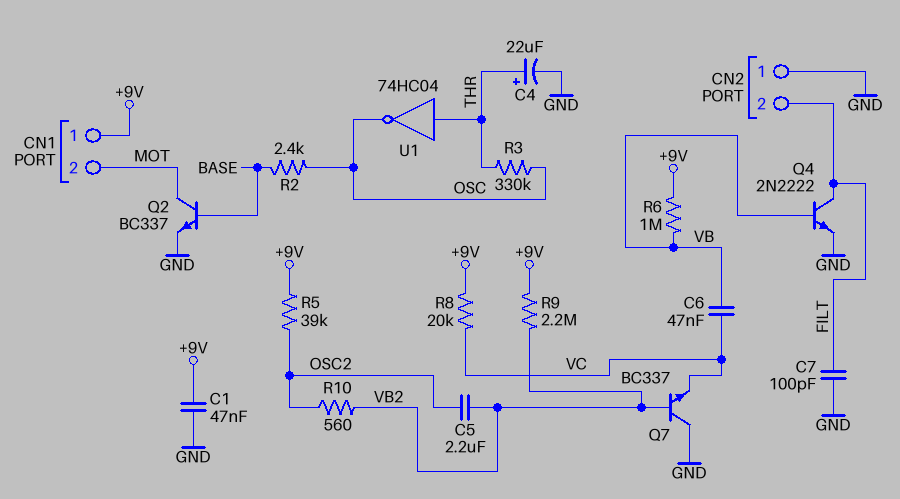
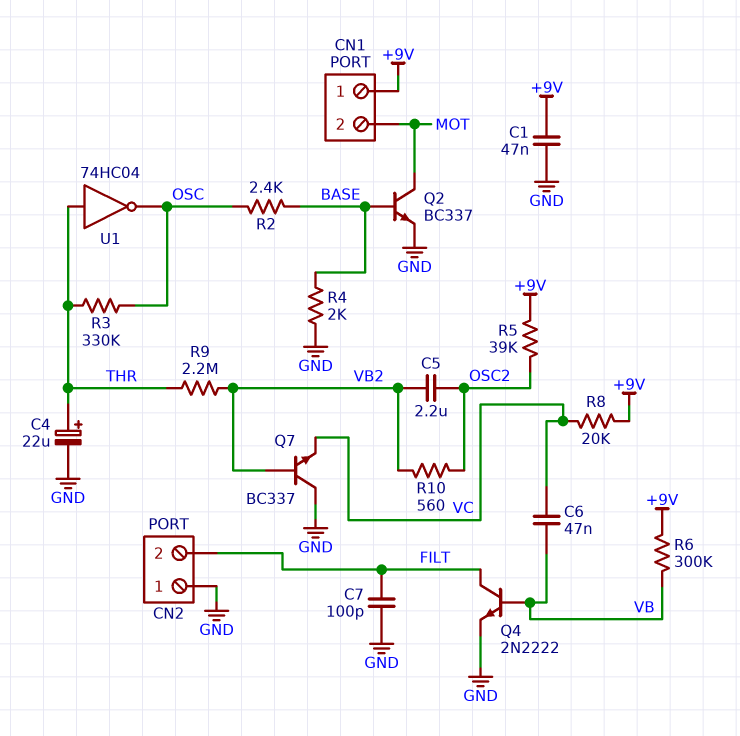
R4: none -> 2k (BASE, GND)
R6: 1M (+9V, VB) -> 300k (+9V, VB)
R9: 2.2M (+9V, VB2) -> 2.2M (THR, VB2)

